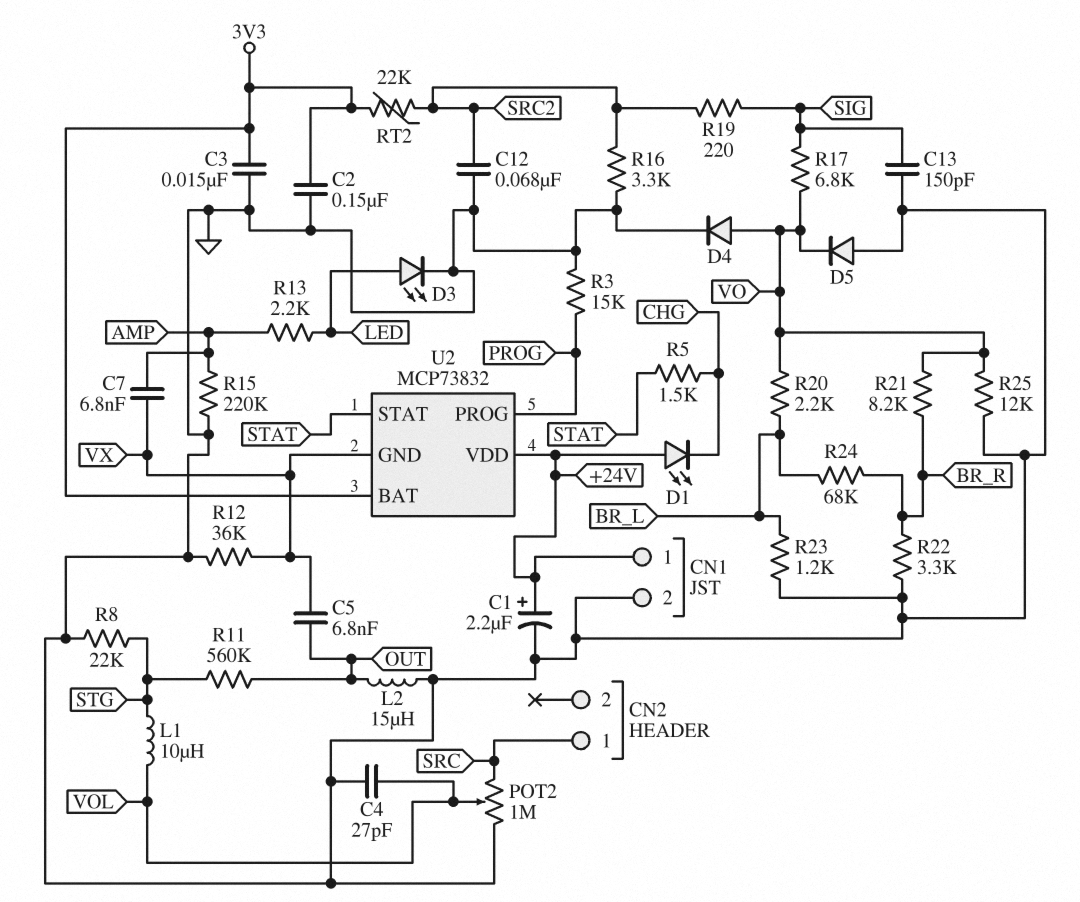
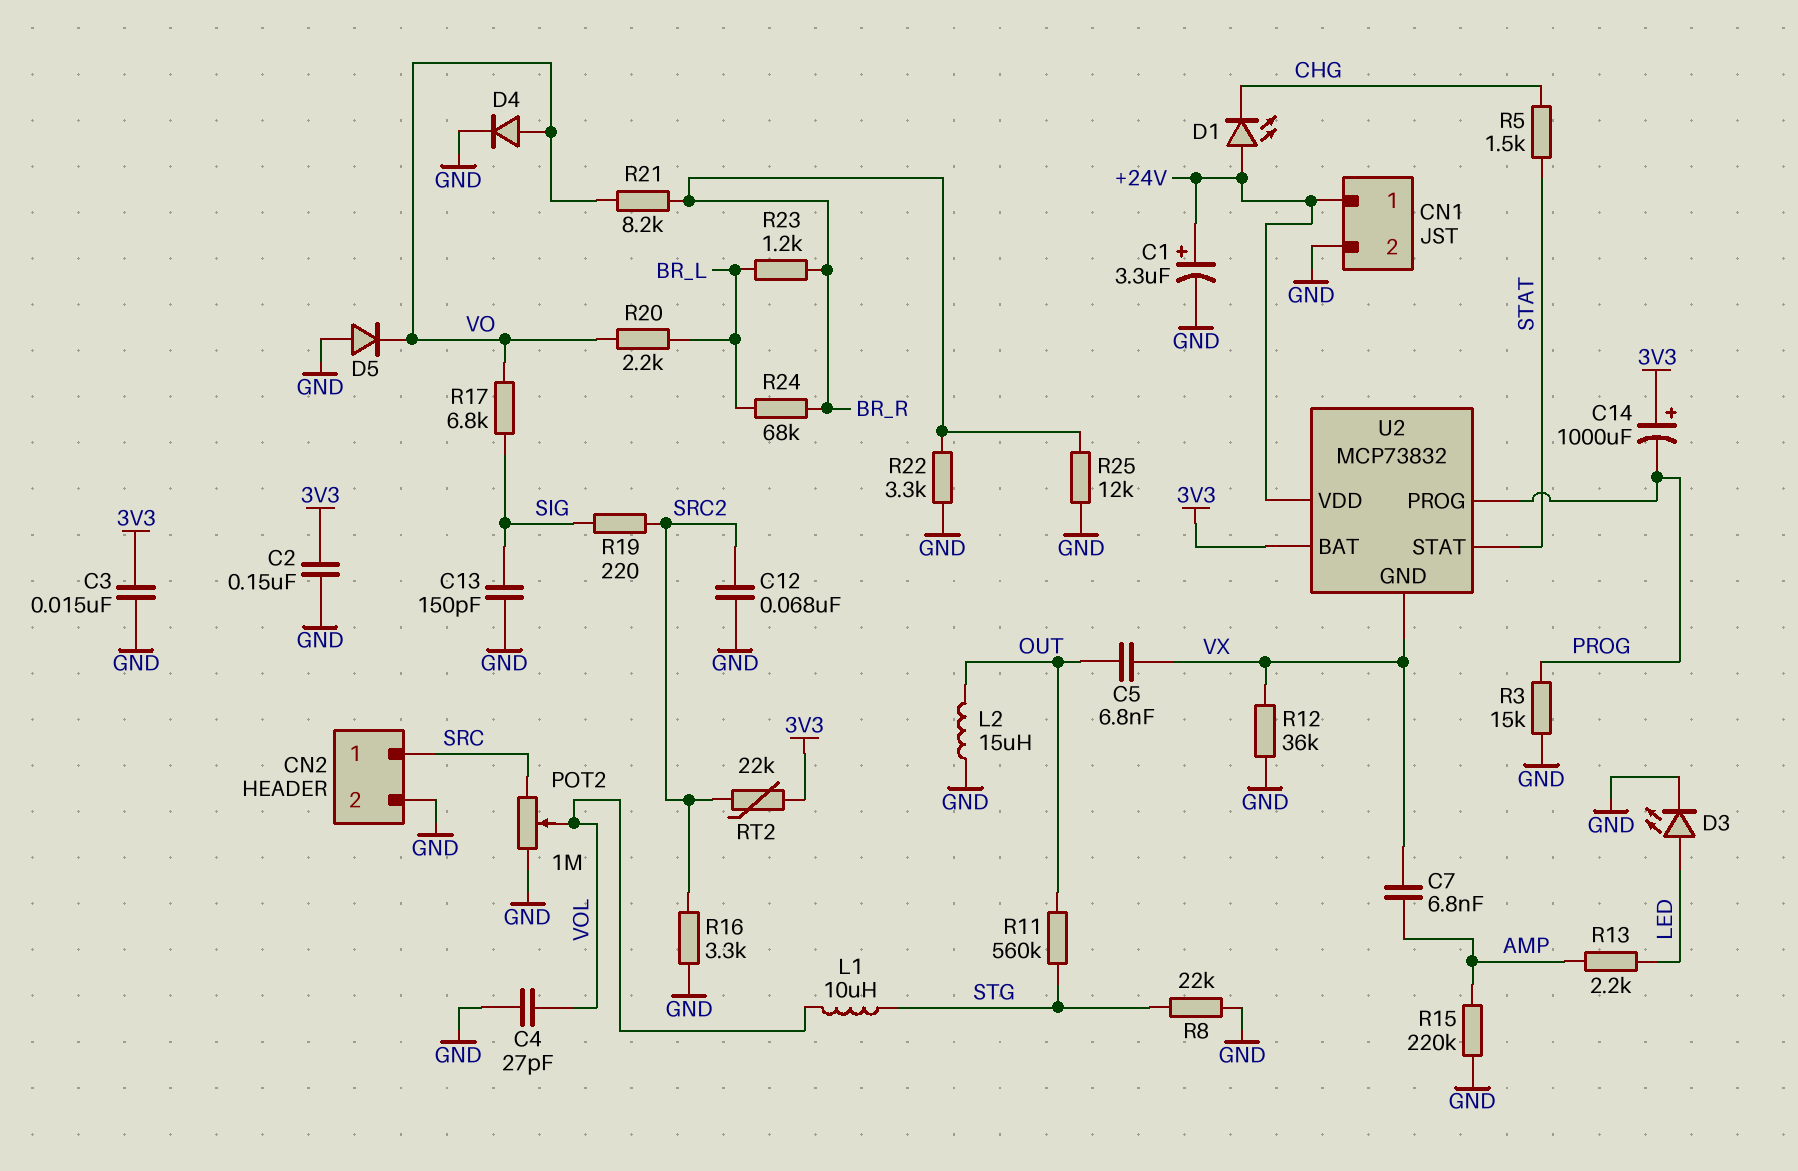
C1: 2.2uF (plus +24V, minus GND) -> 3.3uF (plus +24V, minus GND)
C14: none -> 1000uF (plus 3V3, minus PROG)
CN2 pin 2: none -> GND
R23: 1.2k (BR_L, GND) -> 1.2k (BR_L, BR_R)
R25: 12k (GND, VO) -> 12k (BR_R, GND)

